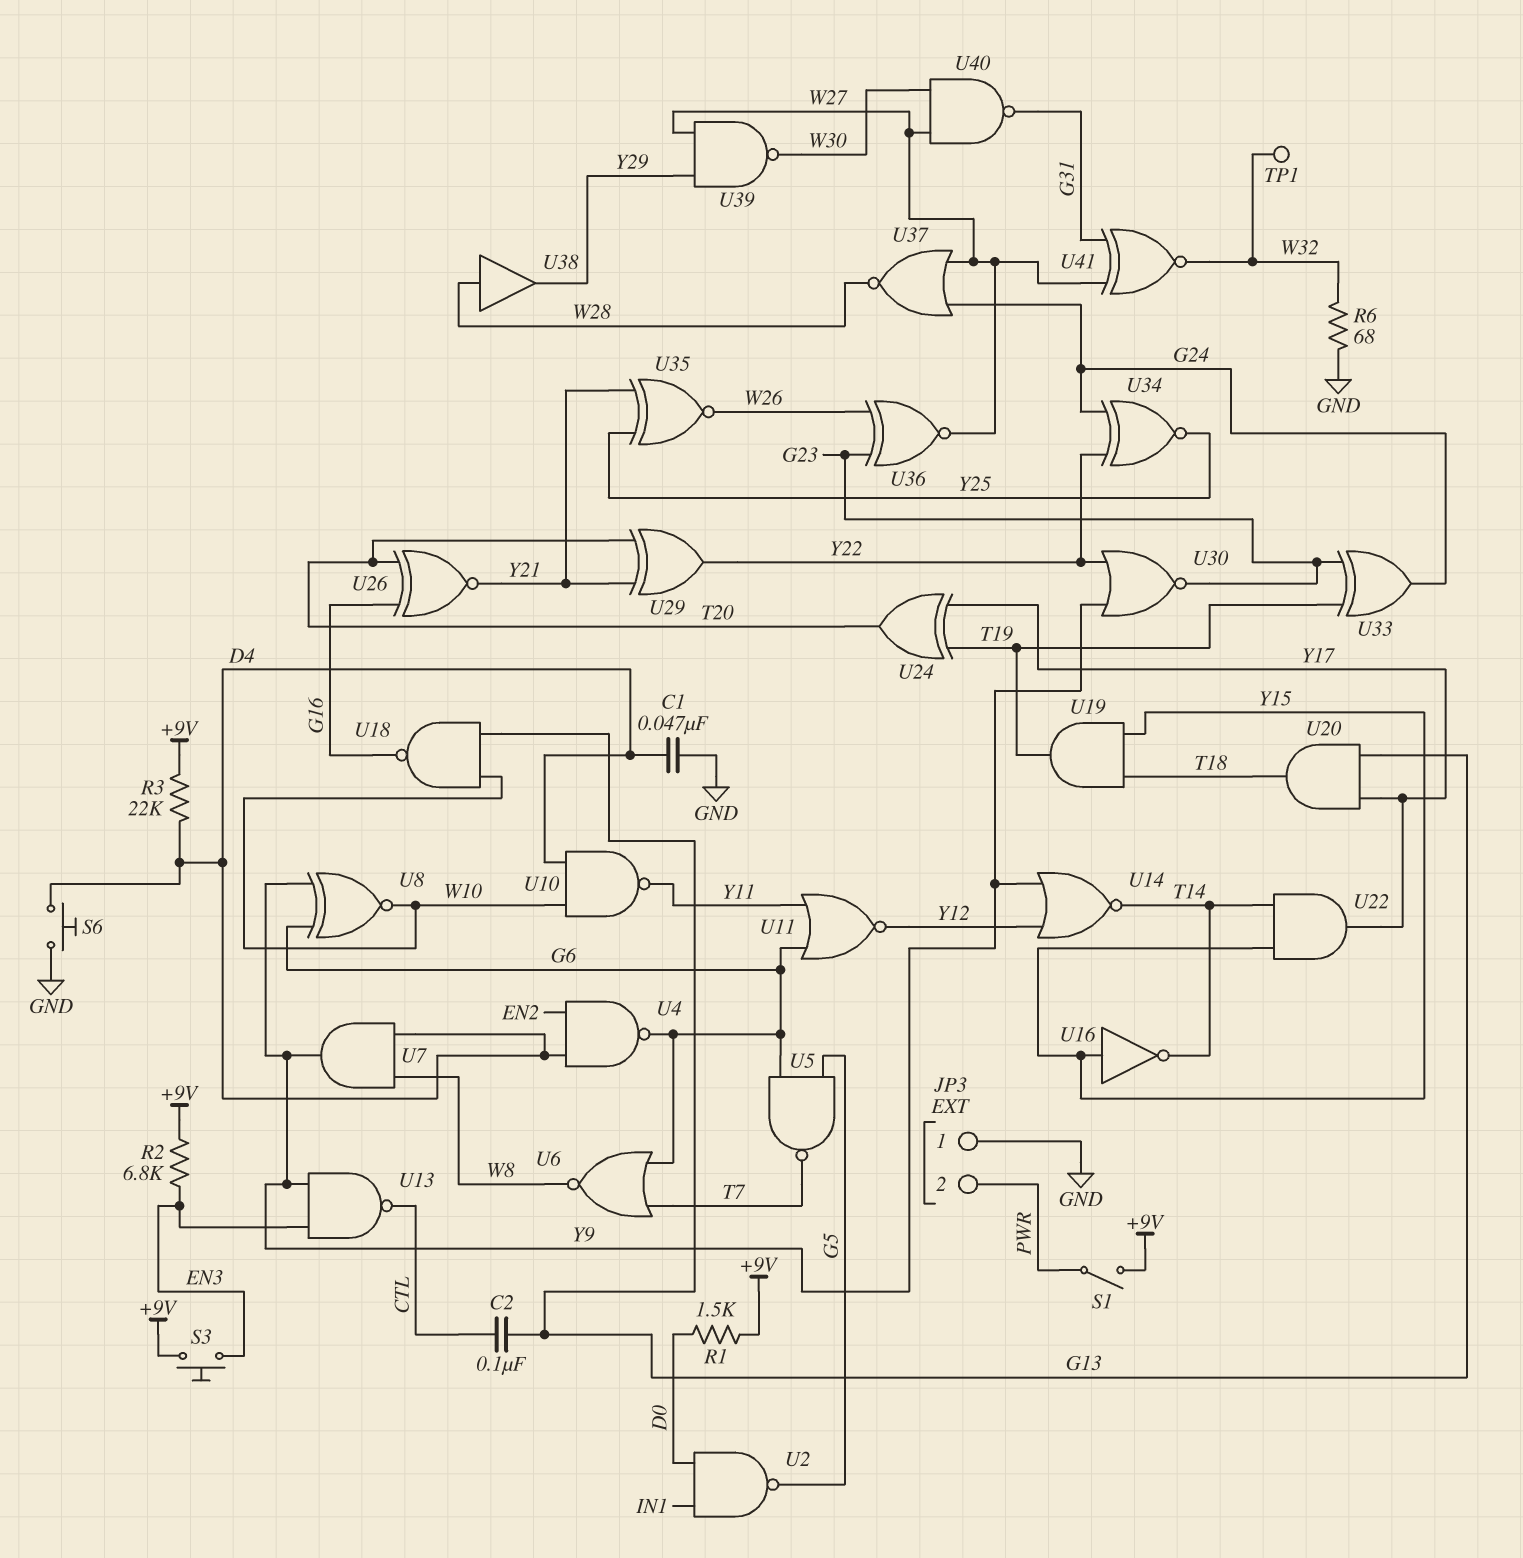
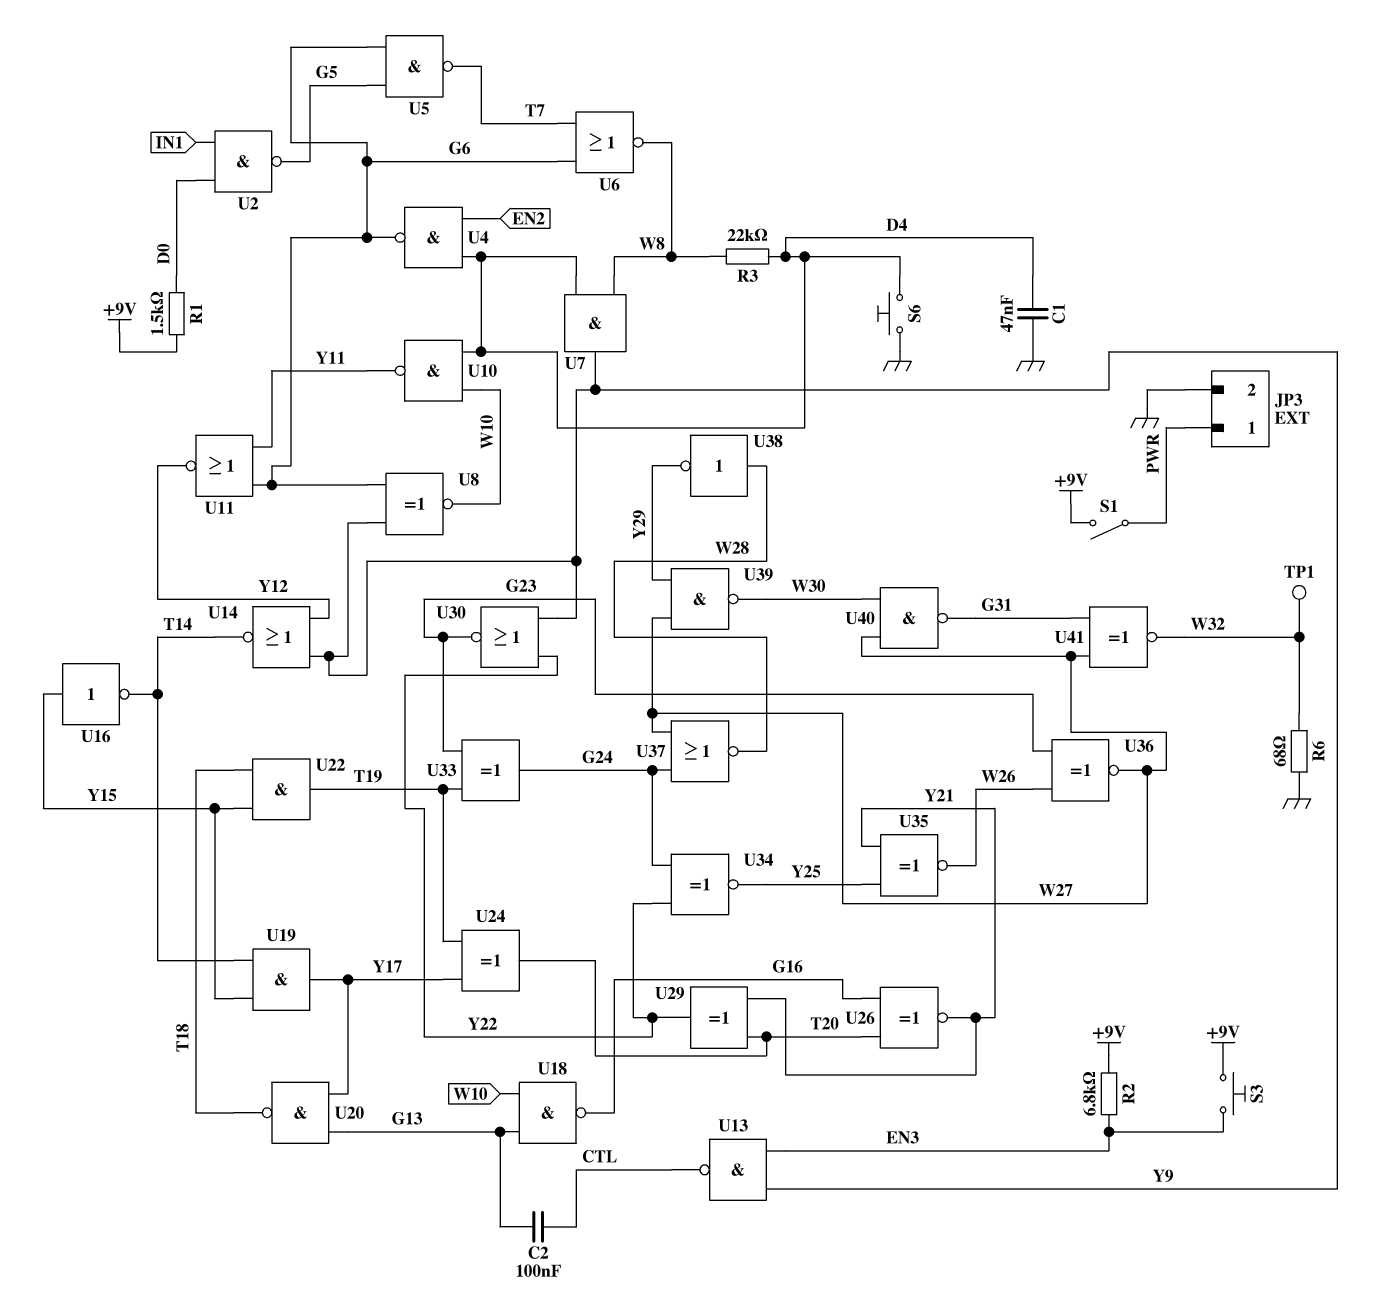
JP3 pin 1: GND -> PWR
JP3 pin 2: PWR -> GND
R3: 22k (+9V, D4) -> 22k (D4, W8)
U19: AND (in T18, in Y15, out T19) -> AND (in T14, in Y15, out Y17)
U20: AND (in G13, in Y17, out T18) -> NAND (in G13, in Y17, out T18)
U22: AND (in T14, in Y15, out Y17) -> AND (in T18, in Y15, out T19)
U38: buffer (in W28, out Y29) -> NOT (in W28, out Y29)

